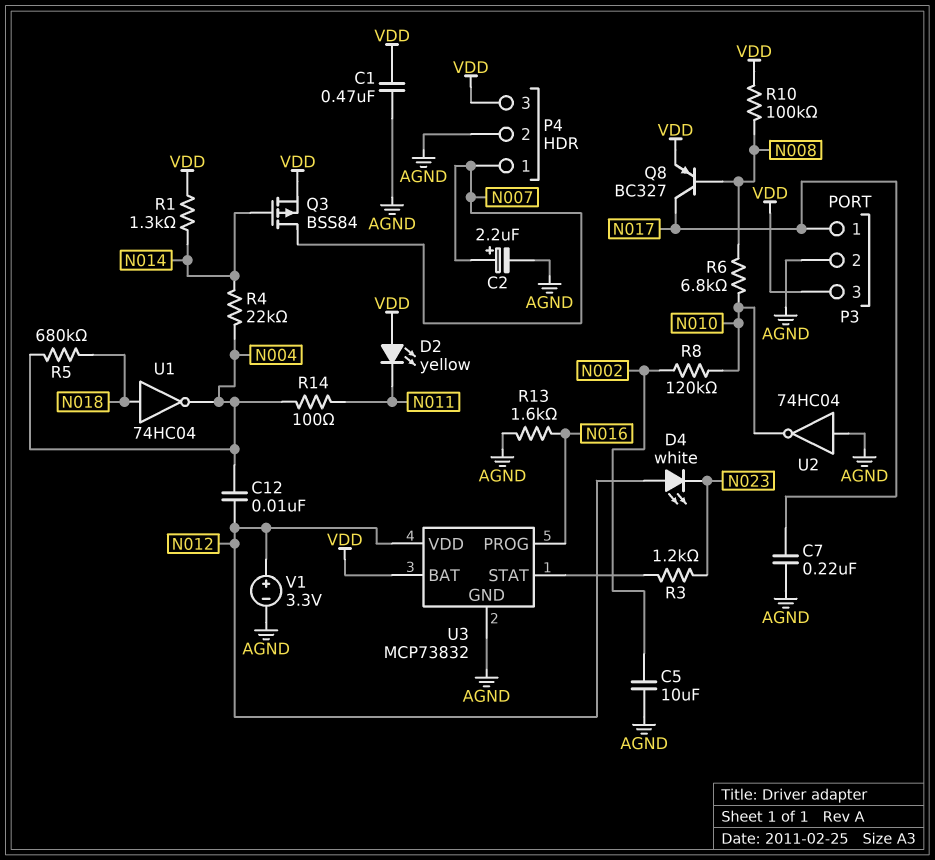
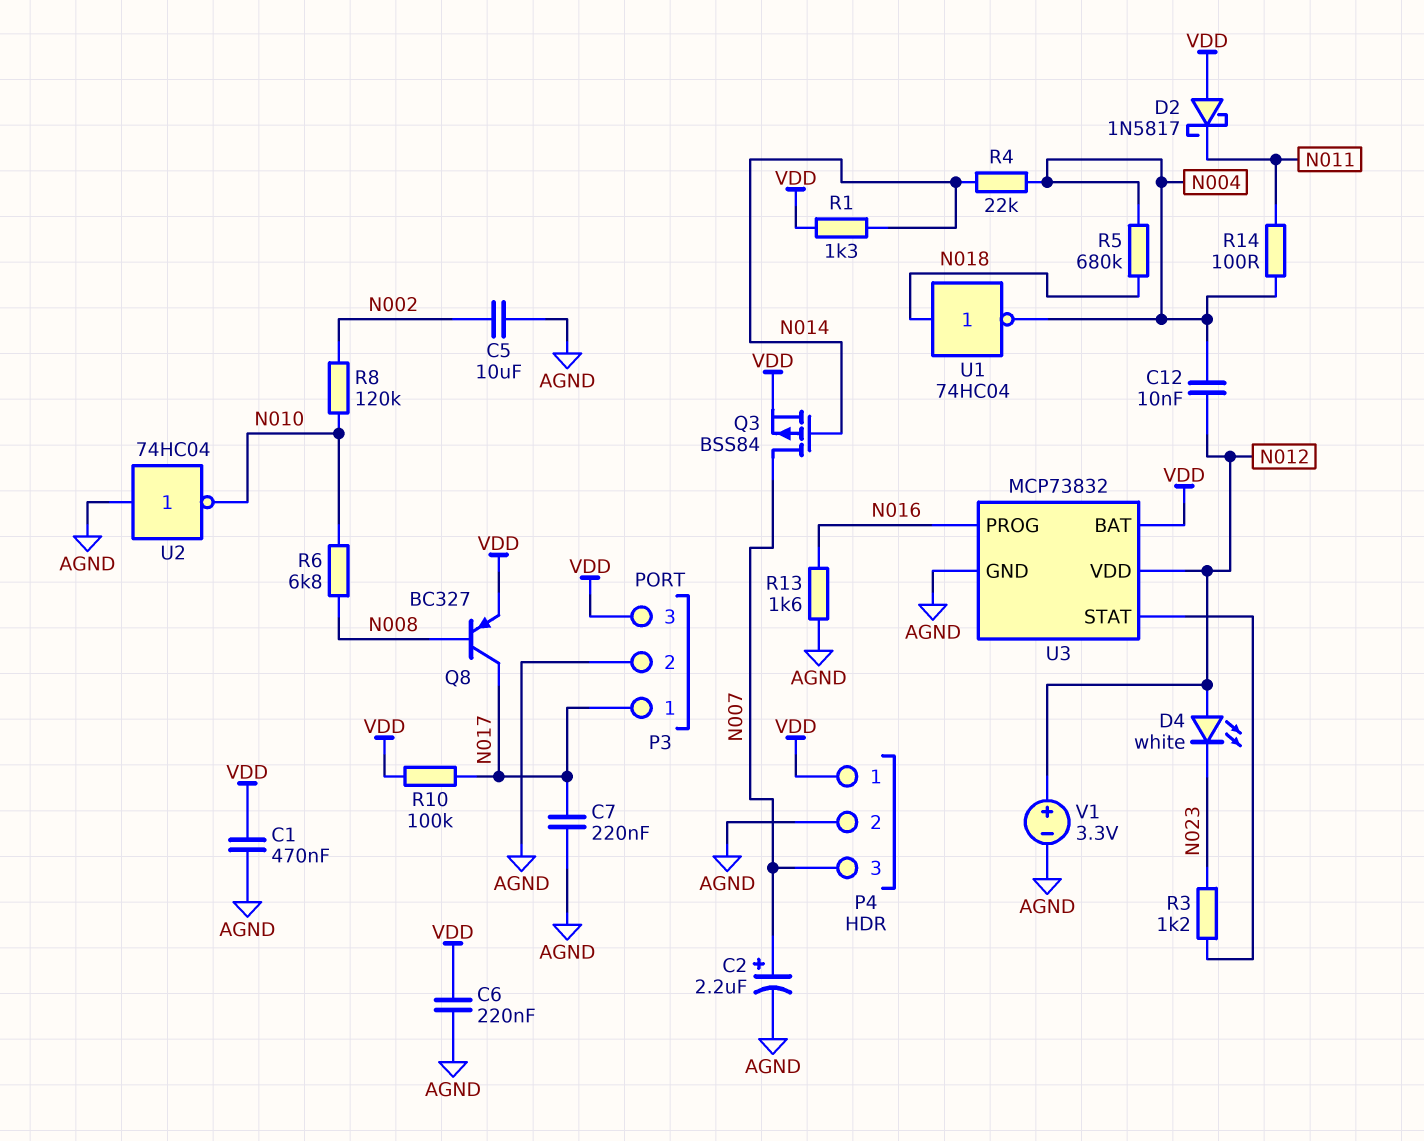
C6: none -> 220nF (AGND, VDD)
D2: LED yellow (A VDD, K N011) -> schottky 1N5817 (A VDD, K N011)
P4 pin 1: N007 -> VDD
P4 pin 3: VDD -> N007
R10: 100k (N008, VDD) -> 100k (N017, VDD)

